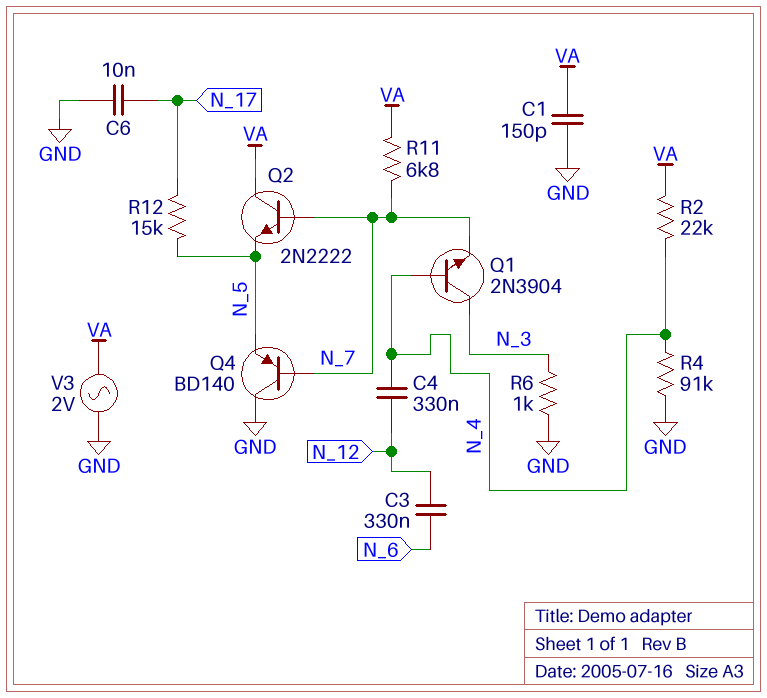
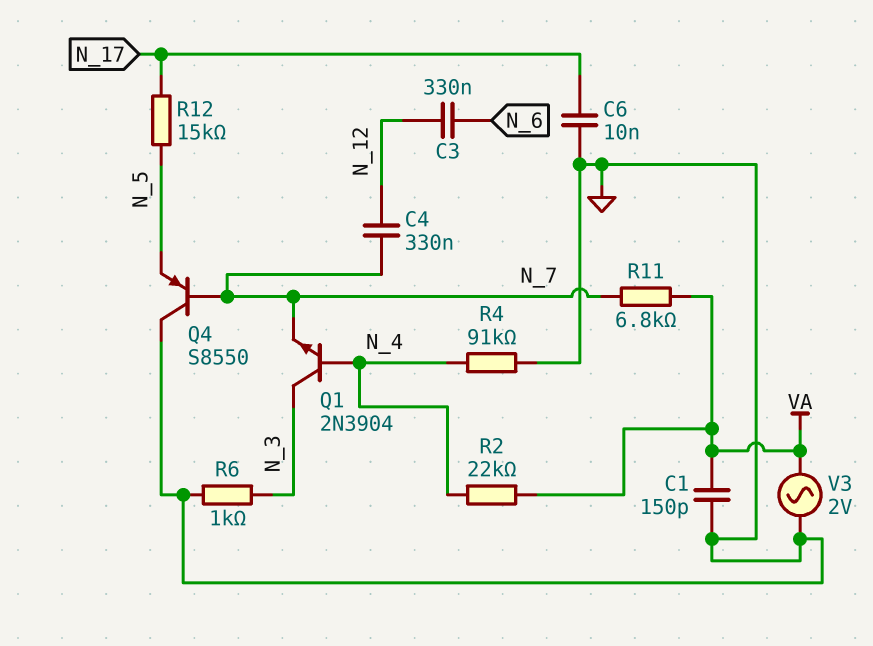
C4: 330nF (N_4, N_12) -> 330nF (N_7, N_12)
Q2: NPN 2N2222 (B N_7, C VA, E N_5) -> none
Q4: PNP BD140 (B N_7, C GND, E N_5) -> PNP S8550 (B N_7, C GND, E N_5)

